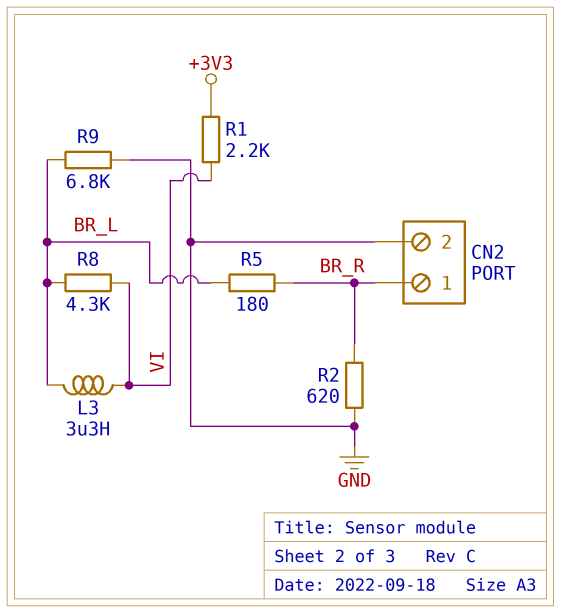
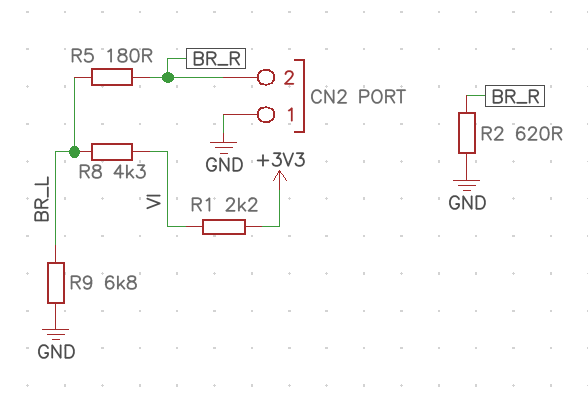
CN2 pin 1: BR_R -> GND
CN2 pin 2: GND -> BR_R
L3: 3.3uH (BR_L, VI) -> none

